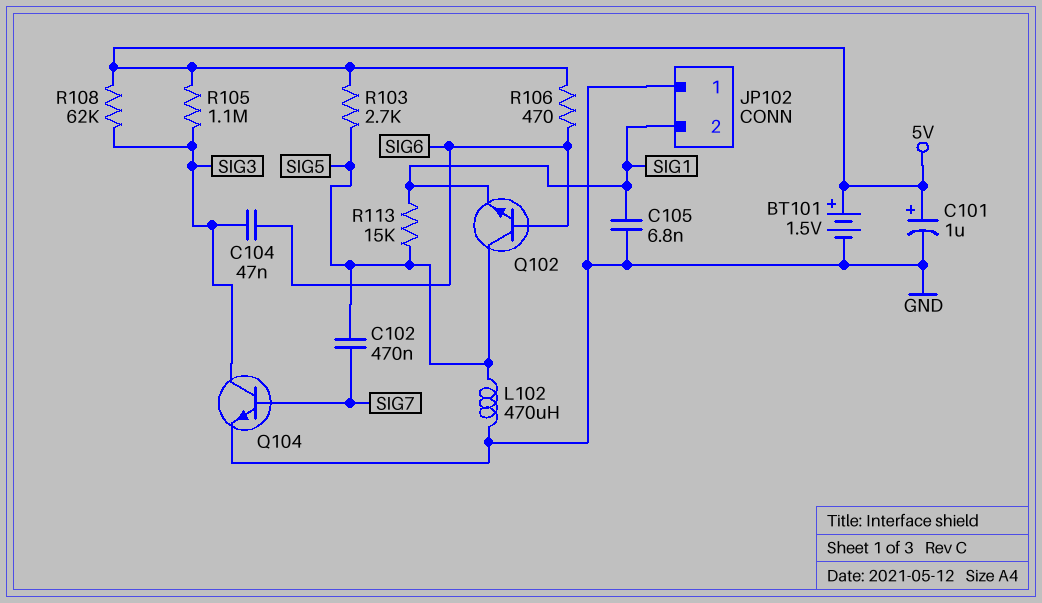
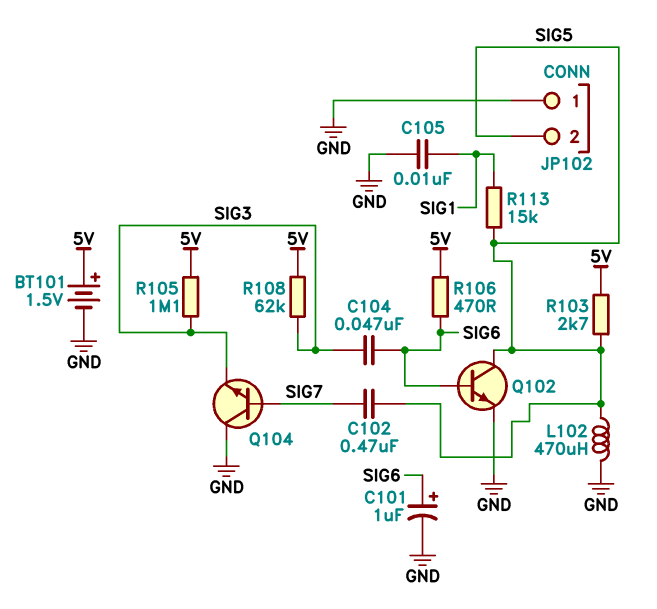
C101: 1uF (plus 5V, minus GND) -> 1uF (plus SIG6, minus GND)
C105: 6.8nF (GND, SIG1) -> 10nF (GND, SIG1)
JP102 pin 2: SIG1 -> SIG5
Q102: NPN (B SIG6, C SIG5, E SIG1) -> NPN (B SIG6, C SIG5, E GND)
Q104: NPN (B SIG7, C SIG3, E GND) -> NPN (B SIG7, C GND, E SIG3)

